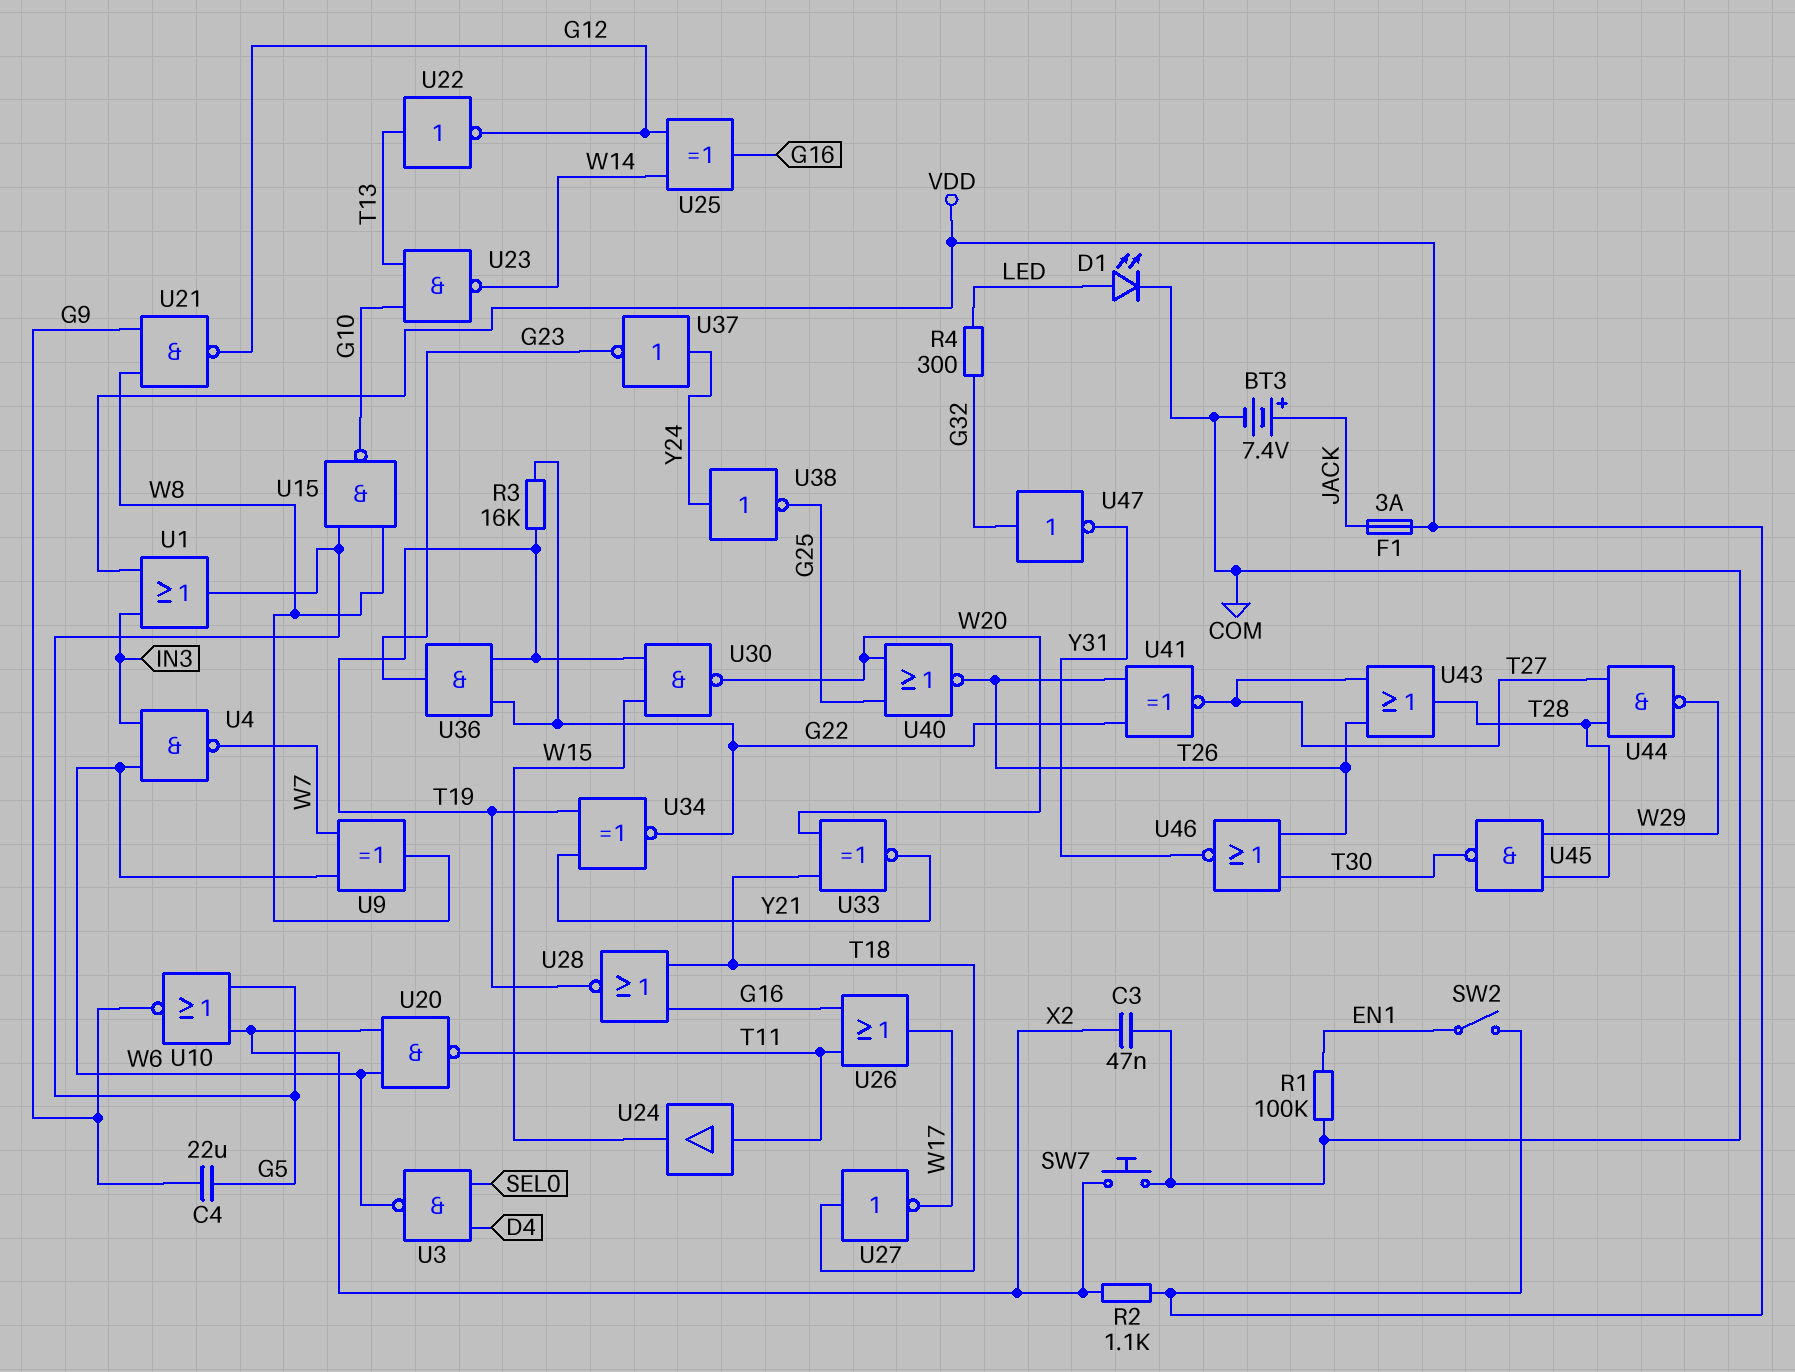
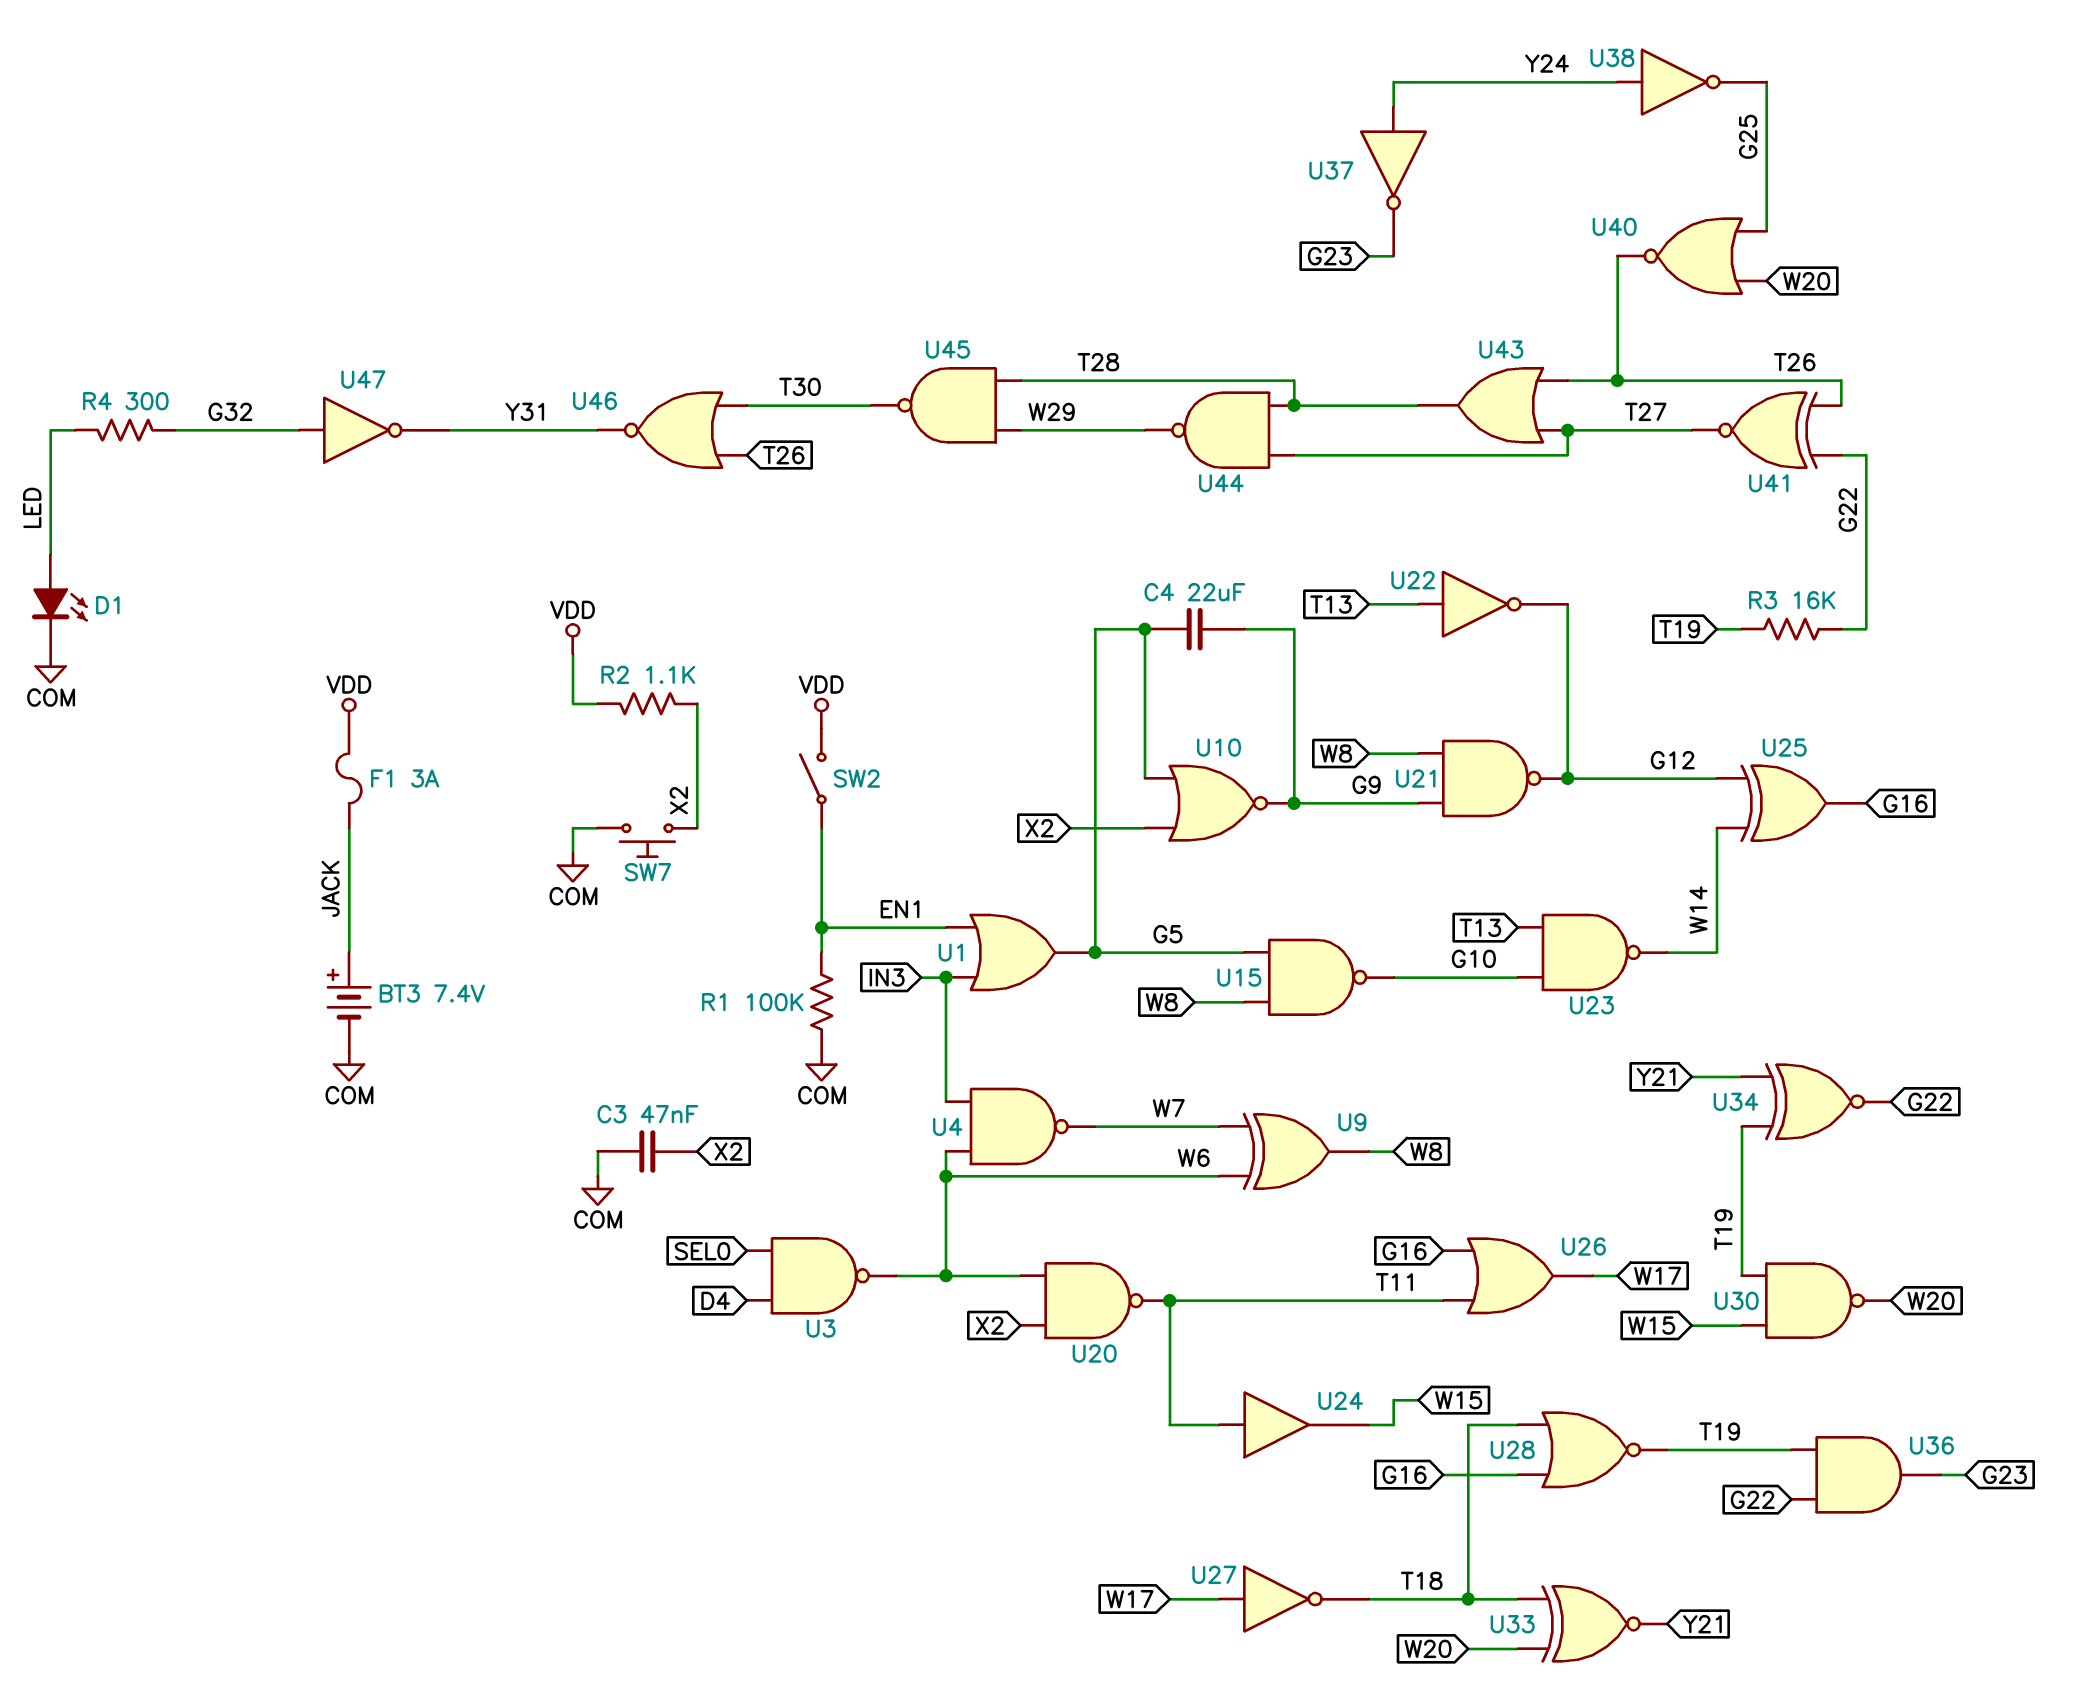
U1: OR (in IN3, in VDD, out G5) -> OR (in EN1, in IN3, out G5)
U27: NOT (in T18, out W17) -> NOT (in W17, out T18)

